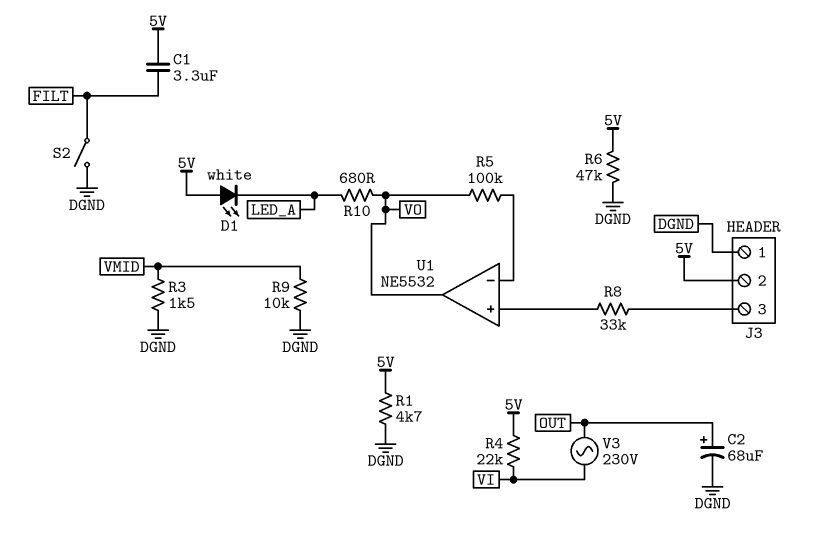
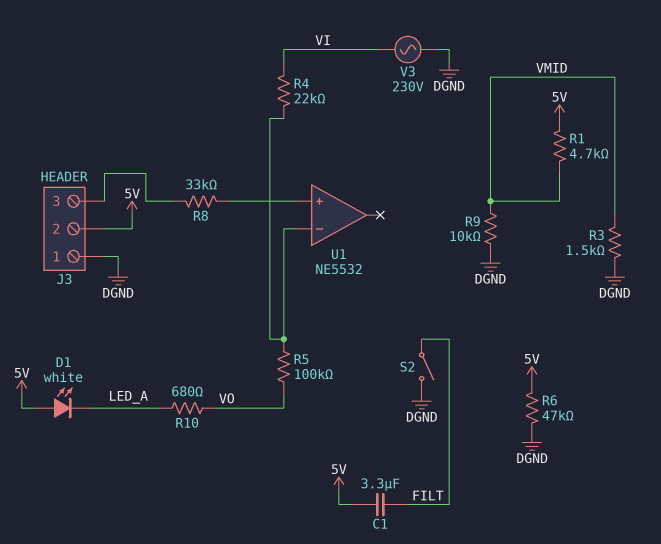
C2: 68uF (plus OUT, minus DGND) -> none
R1: 4.7k (5V, DGND) -> 4.7k (5V, VMID)
R4: 22k (5V, VI) -> 22k (U1/in-, VI)
U1 pin out: VO -> none
V3: AC 230V (OUT, VI) -> AC 230V (DGND, VI)

